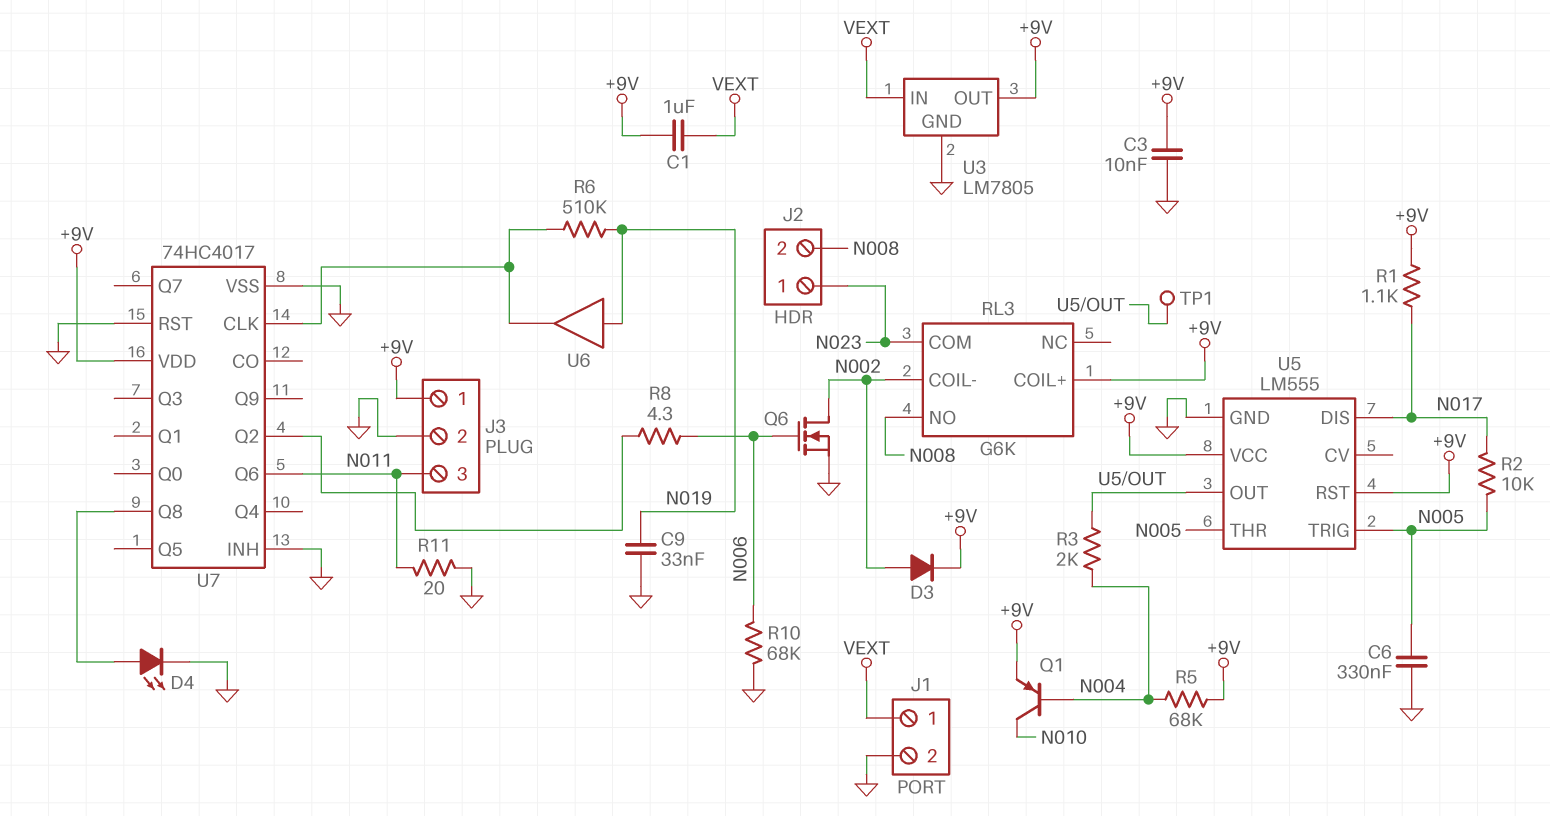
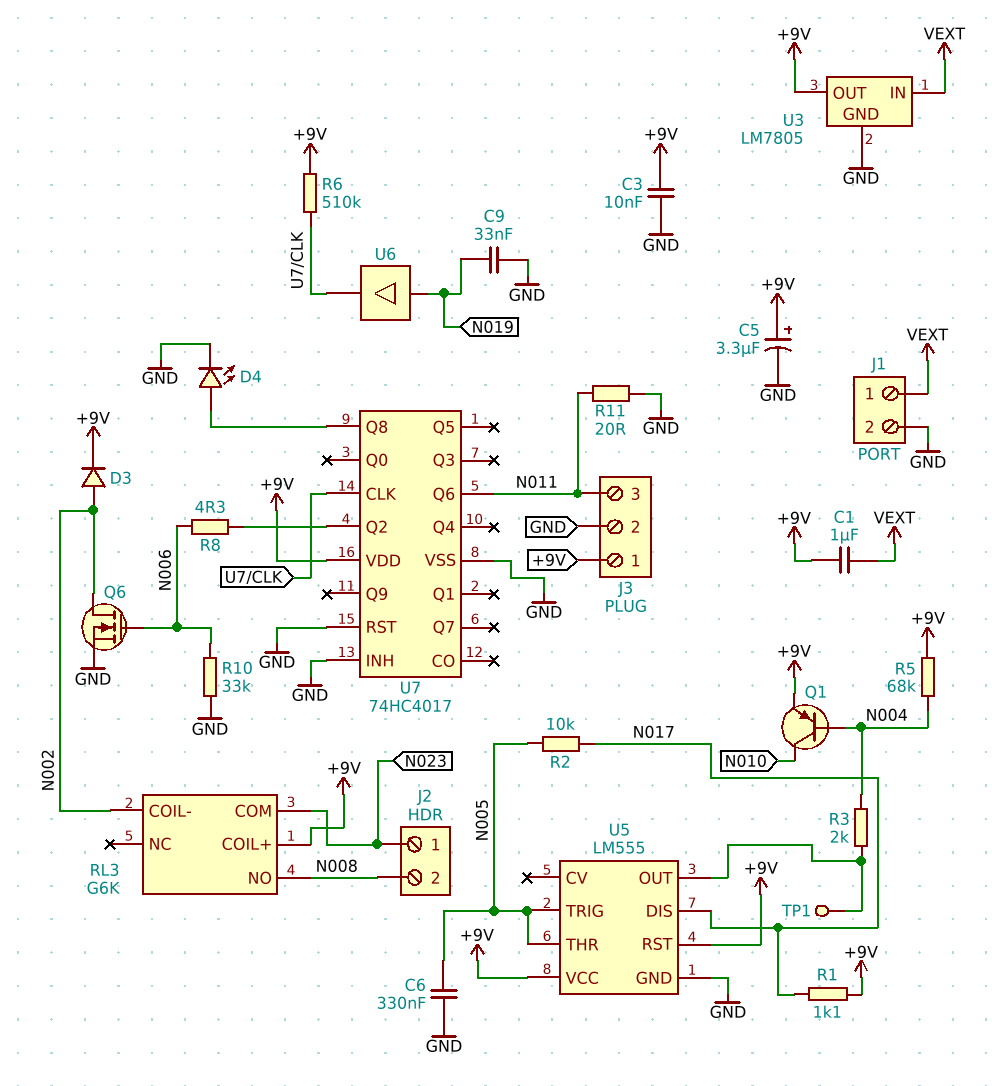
C5: none -> 3.3uF (plus +9V, minus GND)
R6: 510k (N019, U7/CLK) -> 510k (+9V, U7/CLK)
R10: 68k (GND, N006) -> 33k (GND, N006)

